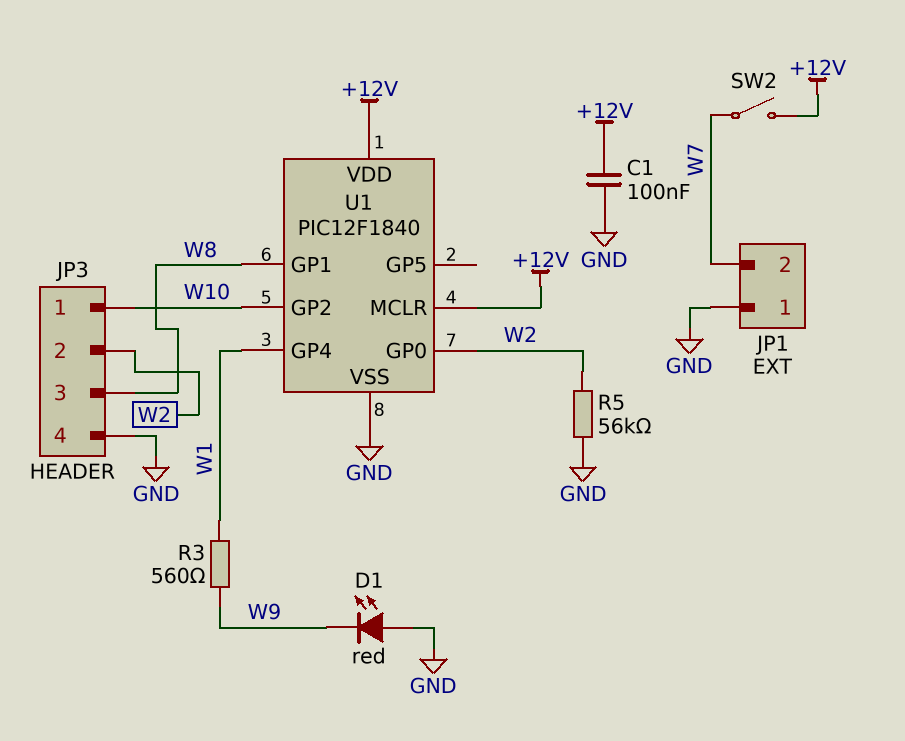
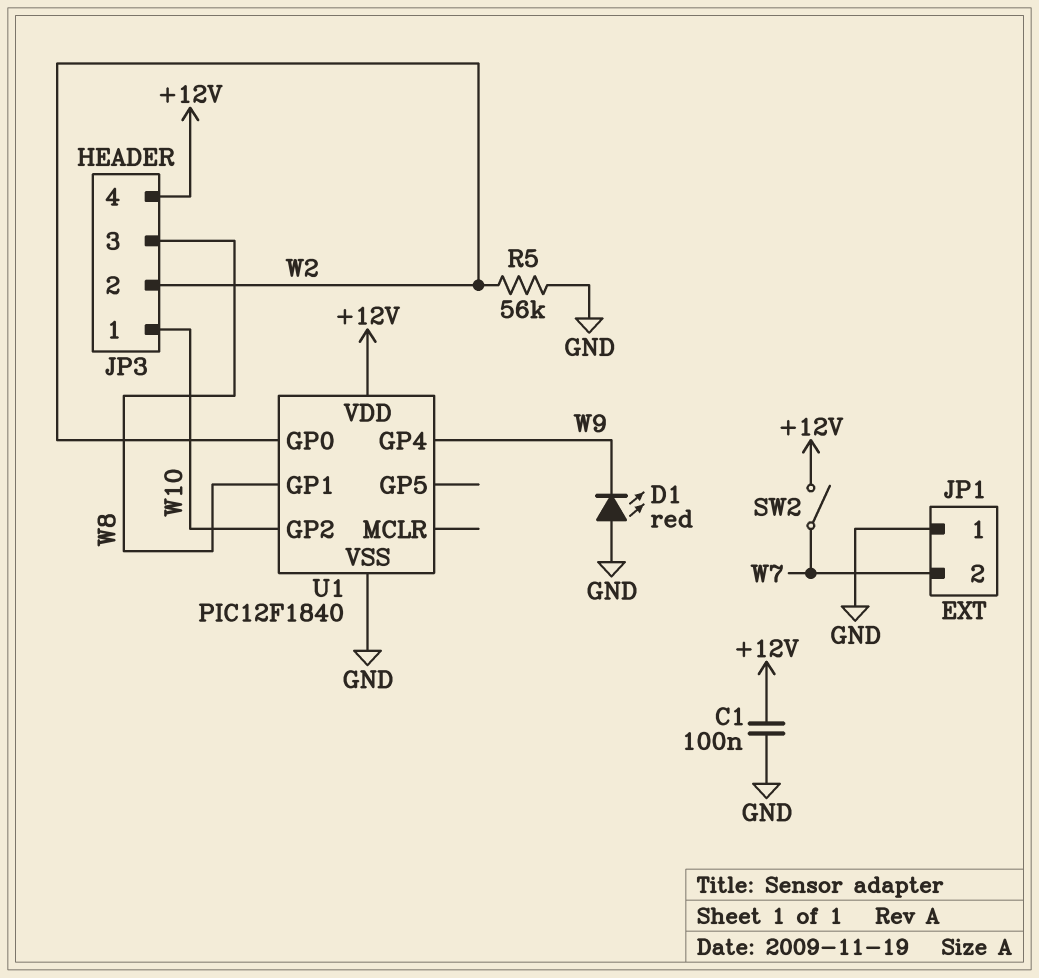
JP3 pin 4: GND -> +12V
R3: 560 (W1, W9) -> none
U1 pin GP4: W1 -> W9
U1 pin MCLR: +12V -> none

